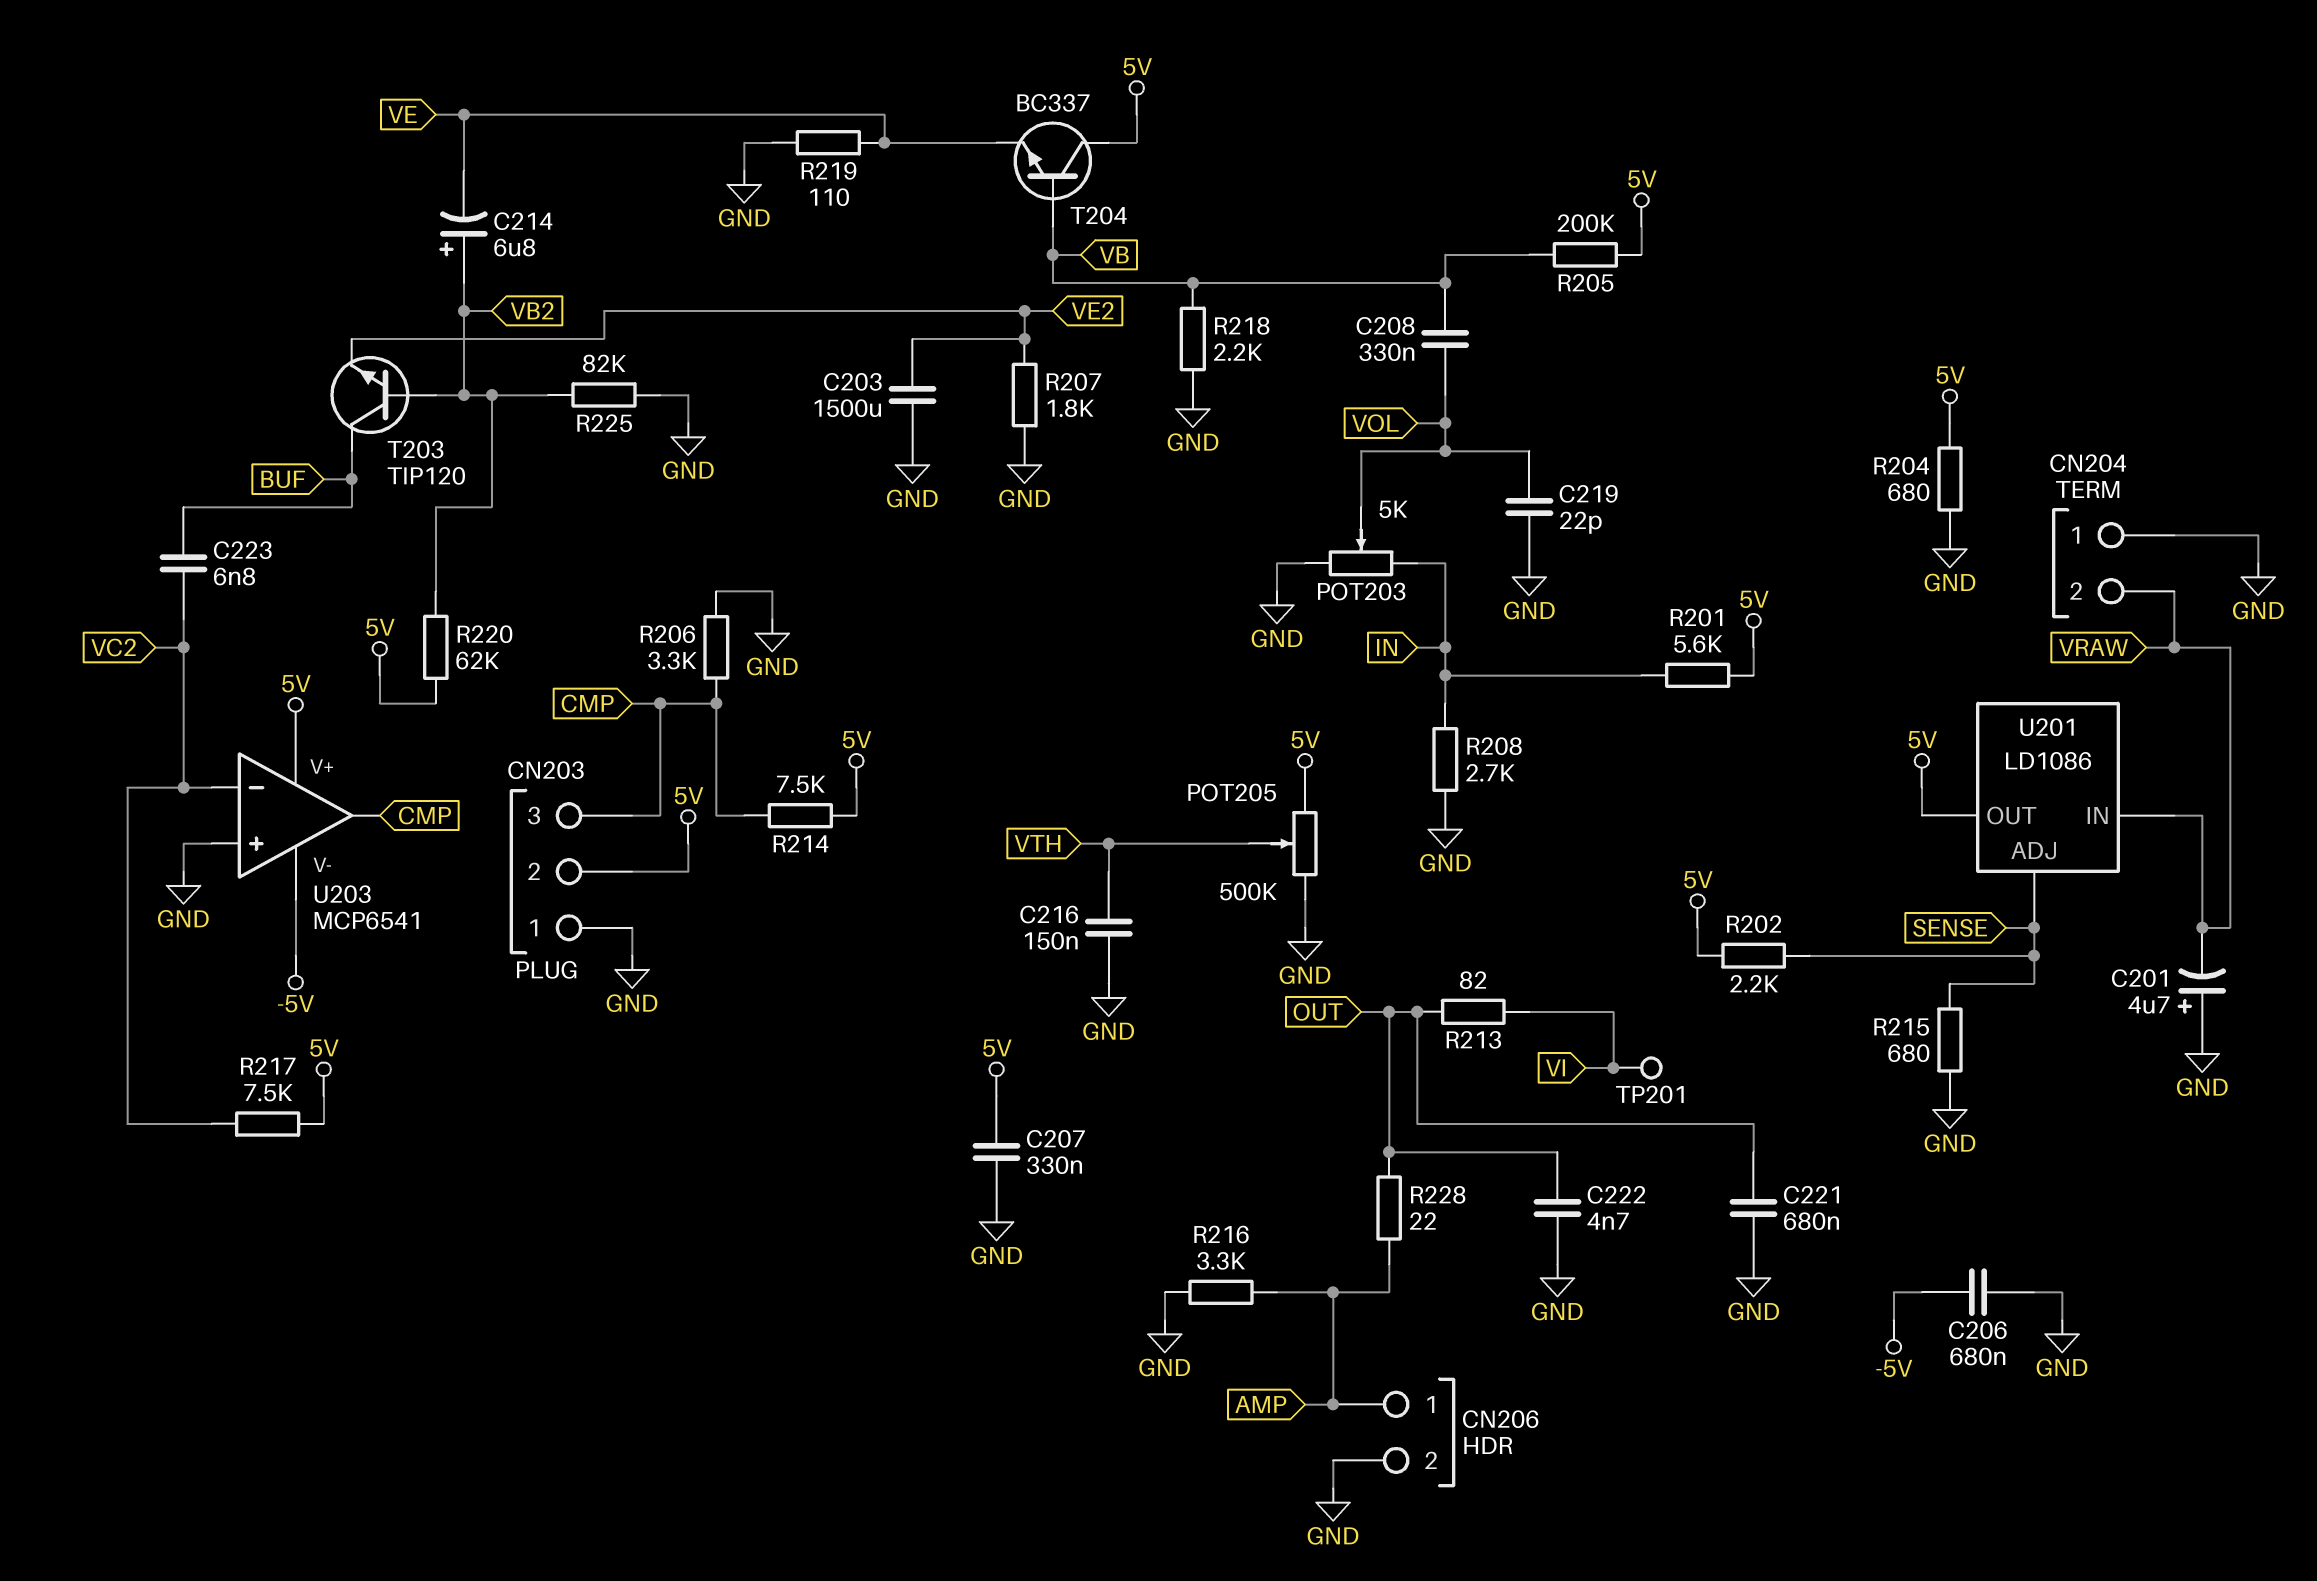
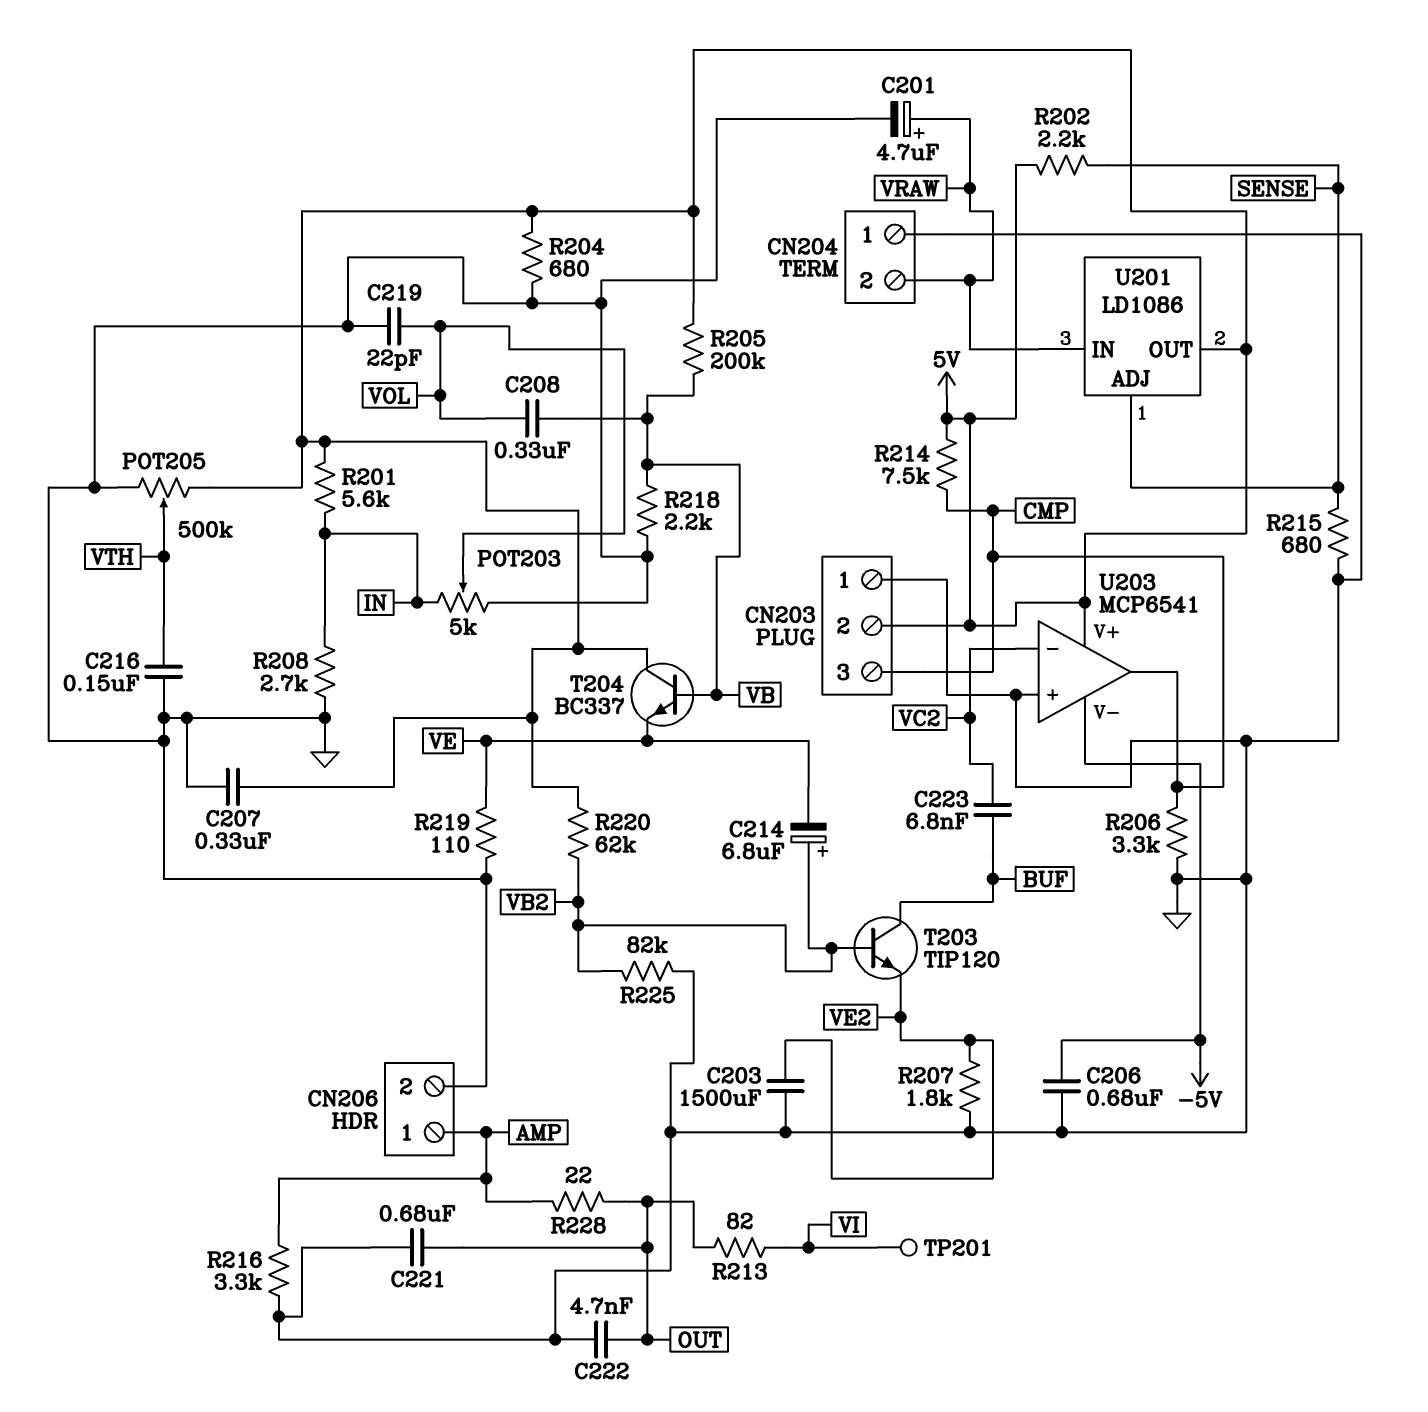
C201: 4.7uF (plus GND, minus VRAW) -> 4.7uF (plus VRAW, minus GND)
R217: 7.5k (5V, VC2) -> none

